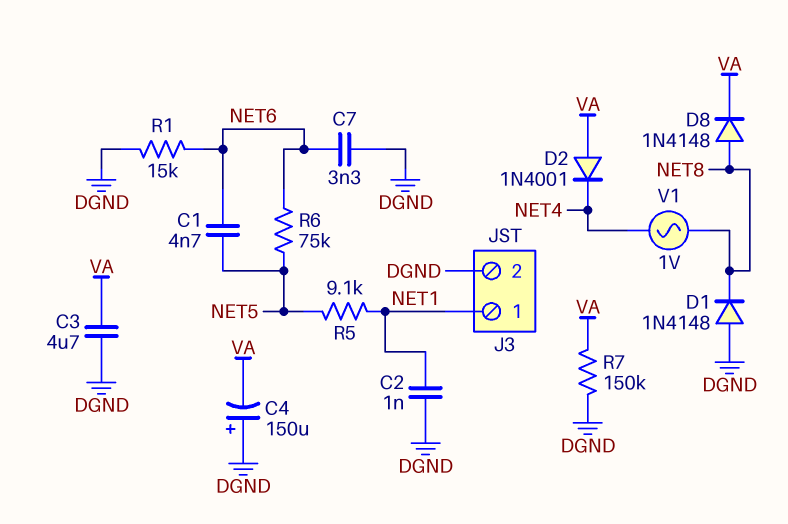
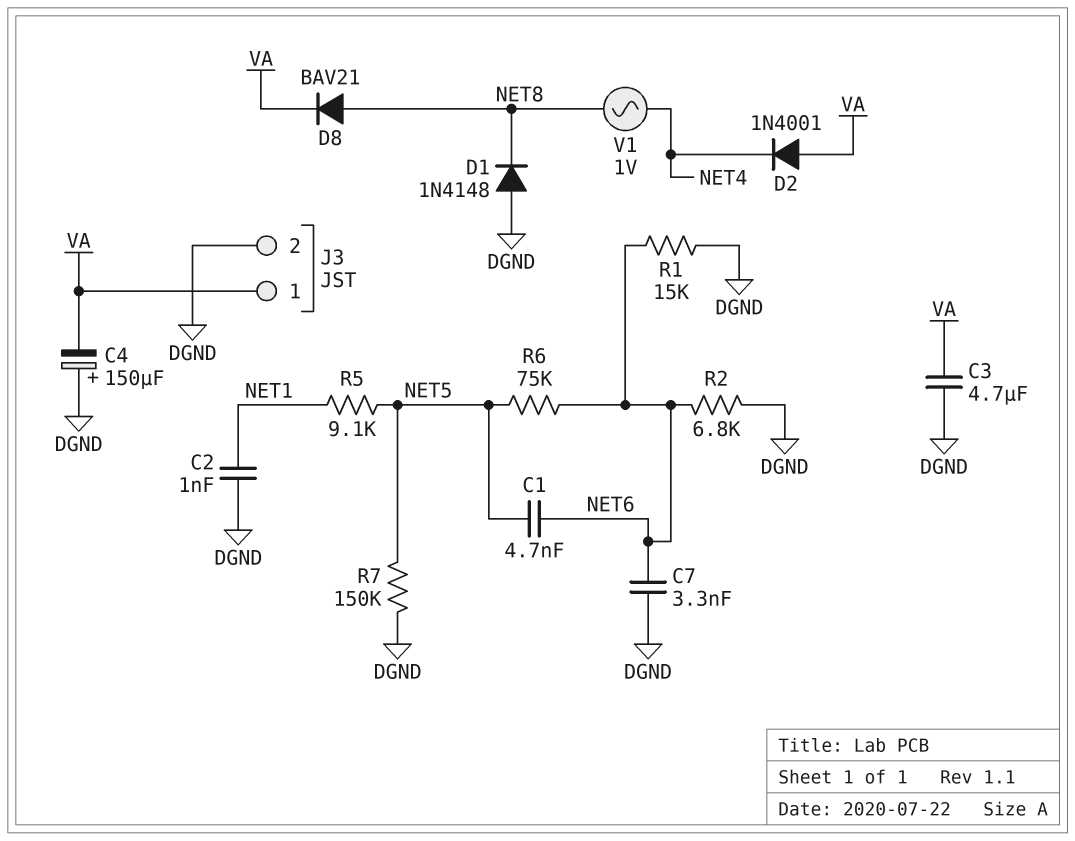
D8: diode 1N4148 (A NET8, K VA) -> diode BAV21 (A NET8, K VA)
J3 pin 1: NET1 -> VA
R2: none -> 6.8k (DGND, NET6)
R7: 150k (DGND, VA) -> 150k (DGND, NET5)

